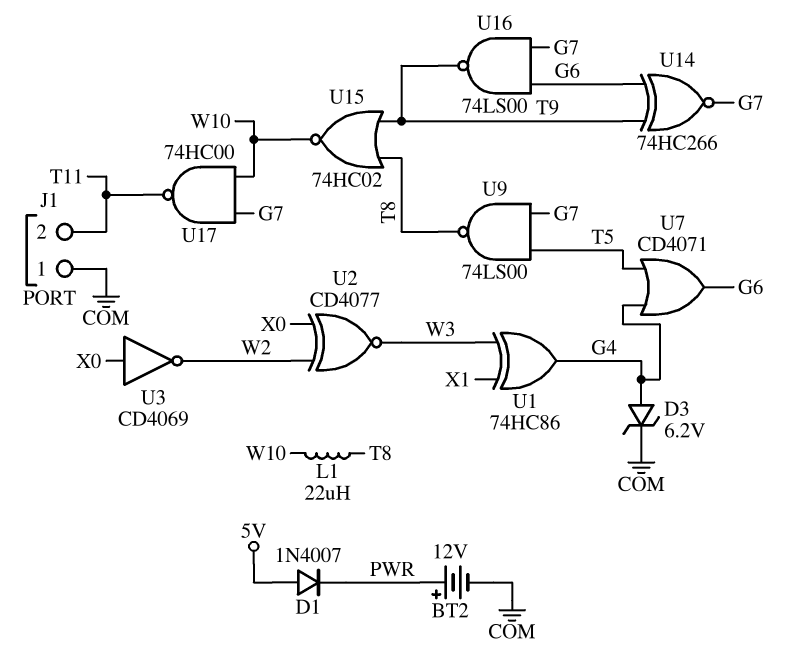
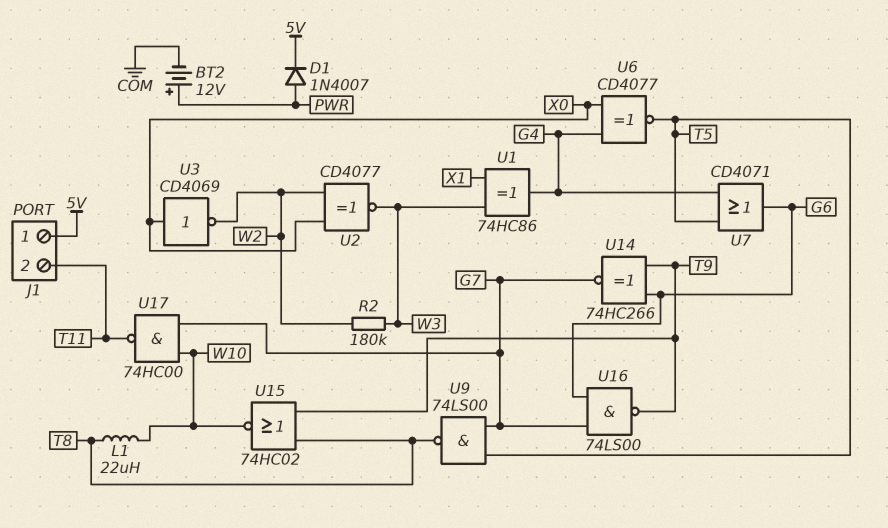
D1: diode 1N4007 (A 5V, K PWR) -> diode 1N4007 (A PWR, K 5V)
D3: zener 6.2V (A G4, K COM) -> none
J1 pin 1: COM -> 5V
R2: none -> 180k (W2, W3)
U6: none -> XNOR CD4077 (in G4, in X0, out T5)

